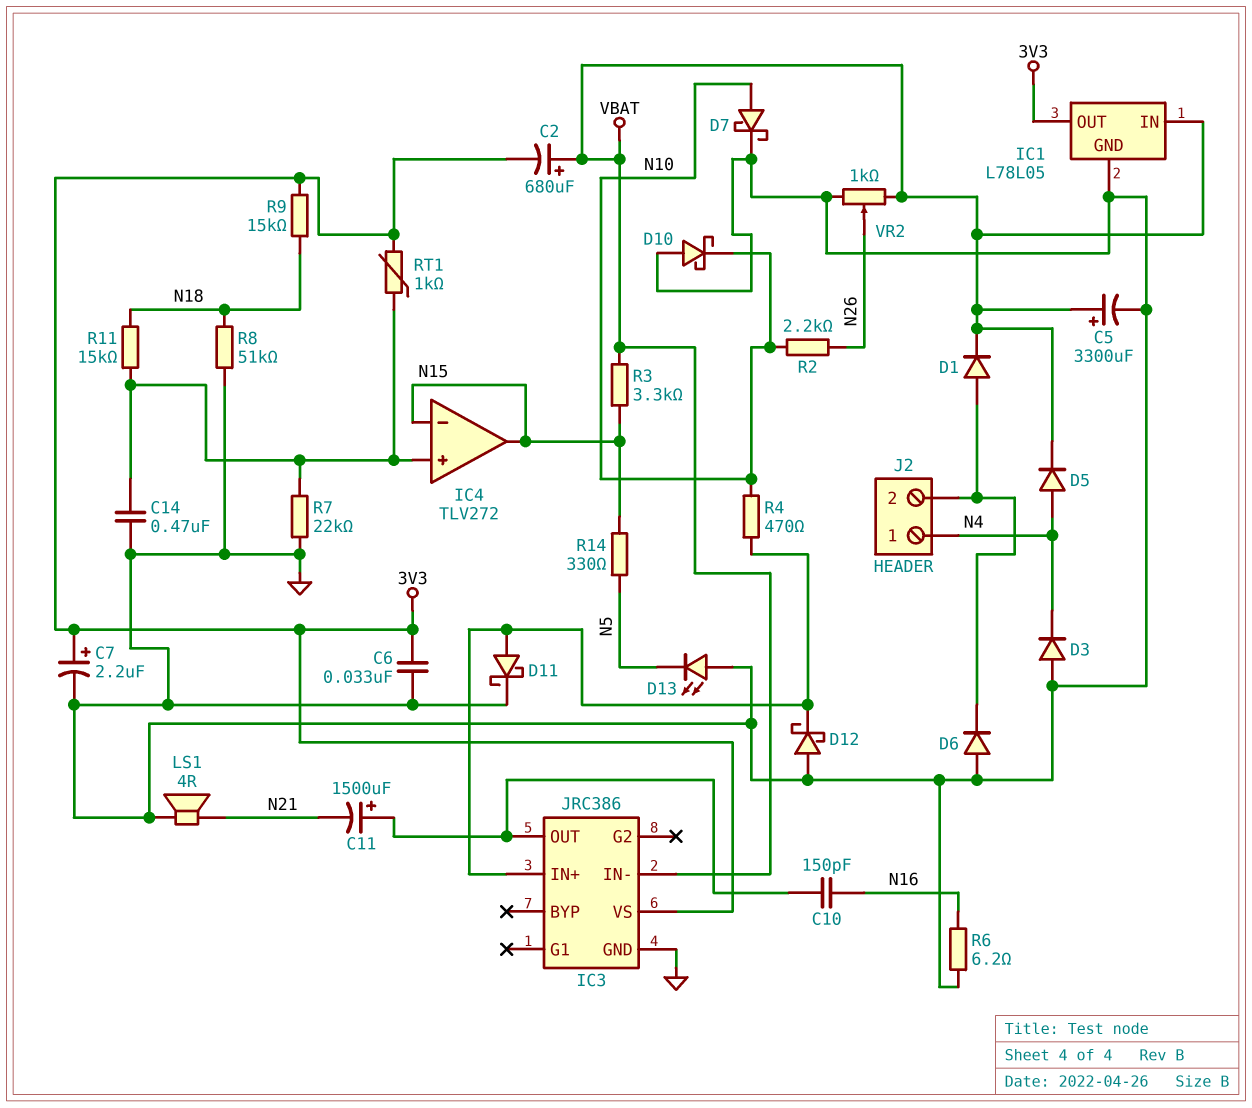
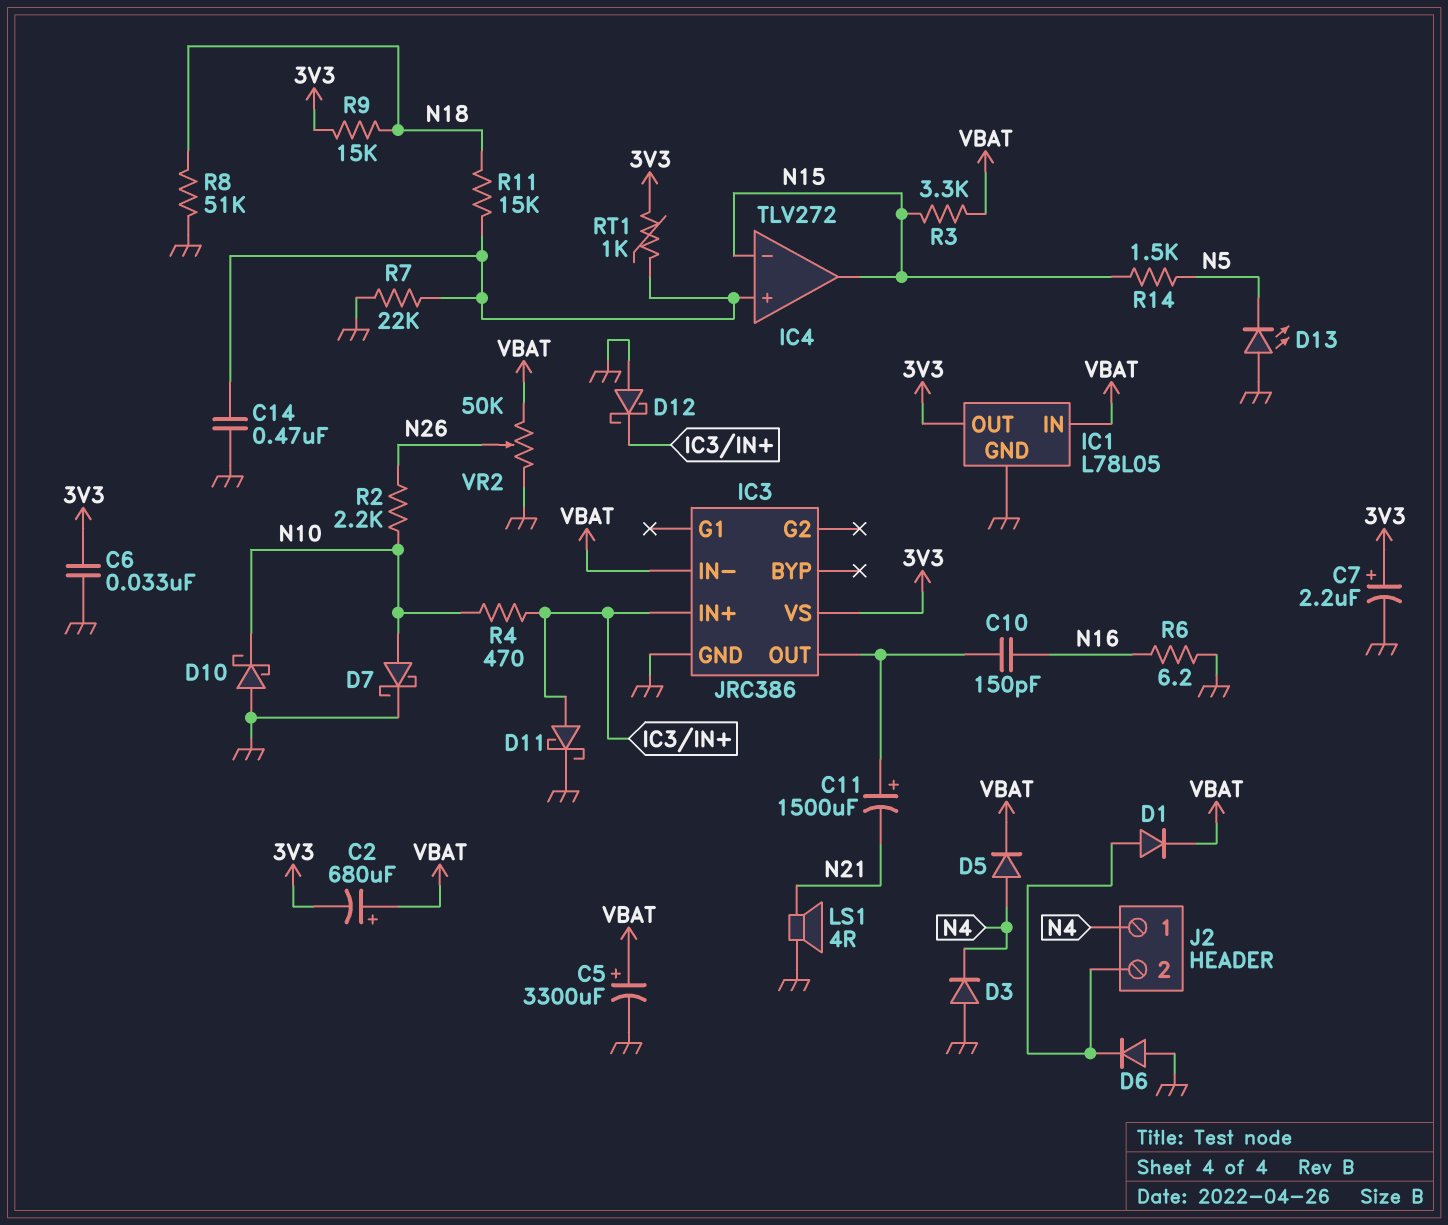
R14: 330 (N5, N15) -> 1.5k (N5, N15)
VR2: 1k (GND, VBAT, wiper N26) -> 50k (GND, VBAT, wiper N26)

